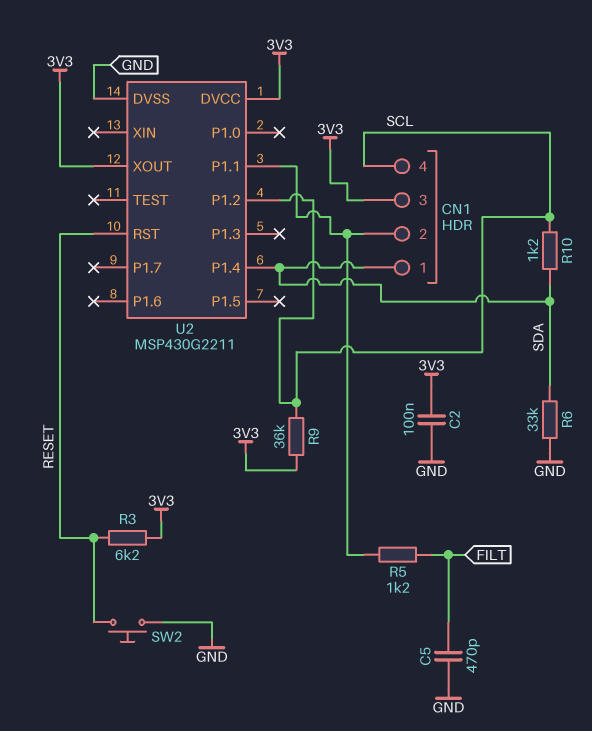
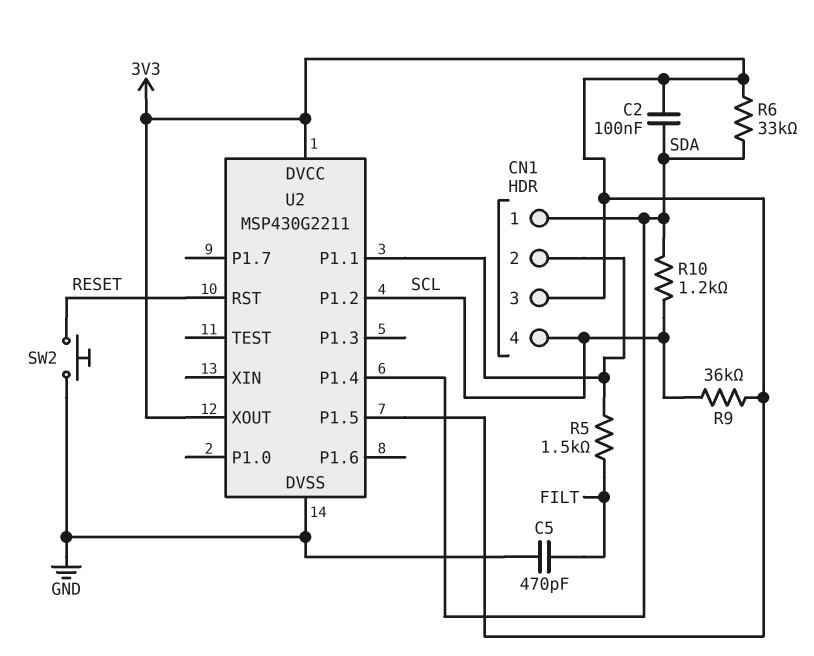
C2: 100nF (3V3, GND) -> 100nF (3V3, SDA)
R3: 6.2k (3V3, RESET) -> none
R5: 1.2k (CN1/2, FILT) -> 1.5k (CN1/2, FILT)
R6: 33k (GND, SDA) -> 33k (3V3, SDA)
U2 pin P1.5: none -> 3V3

